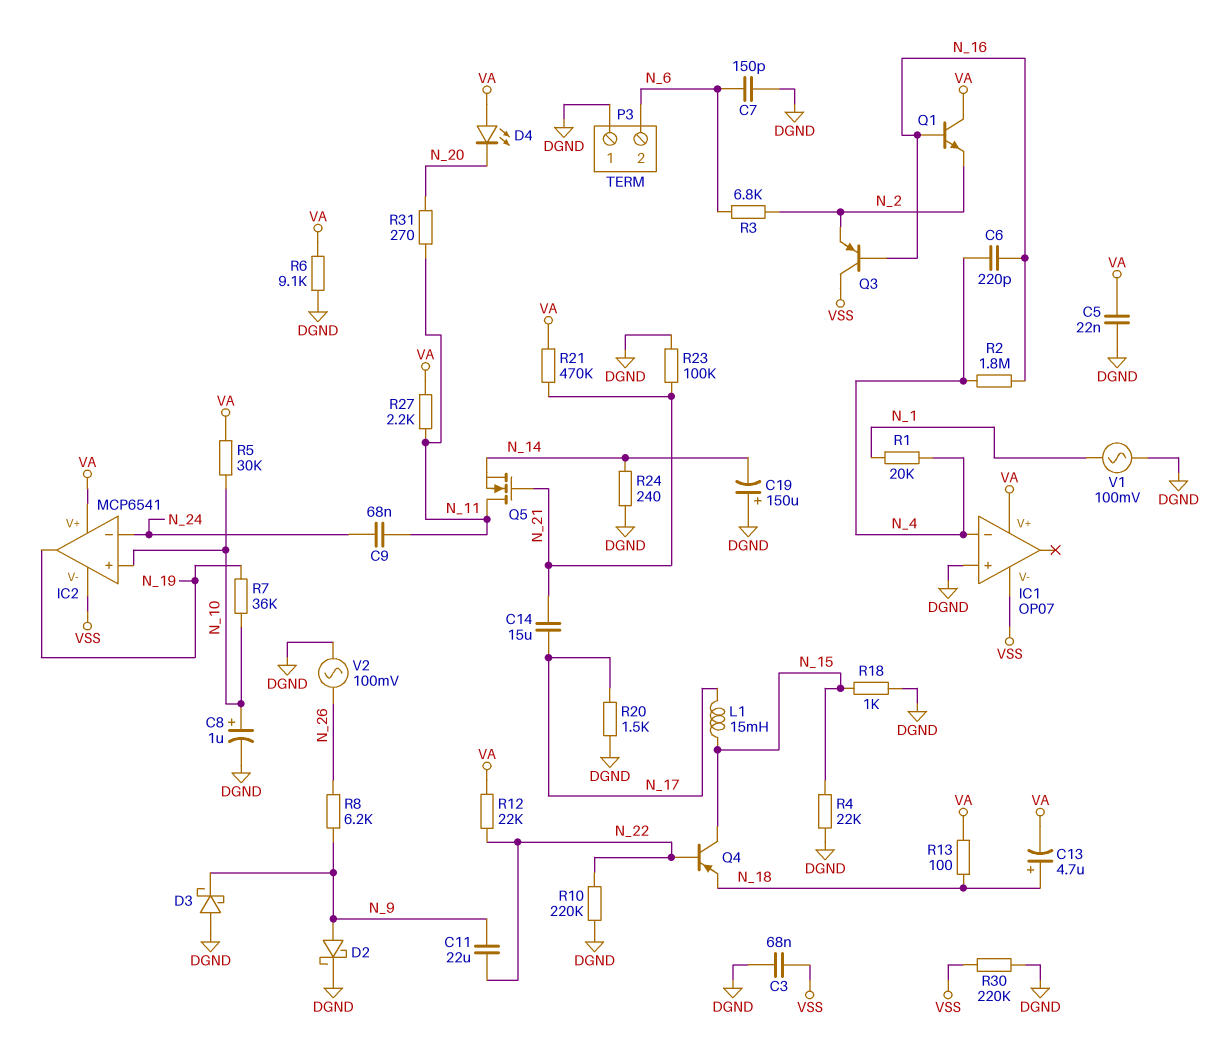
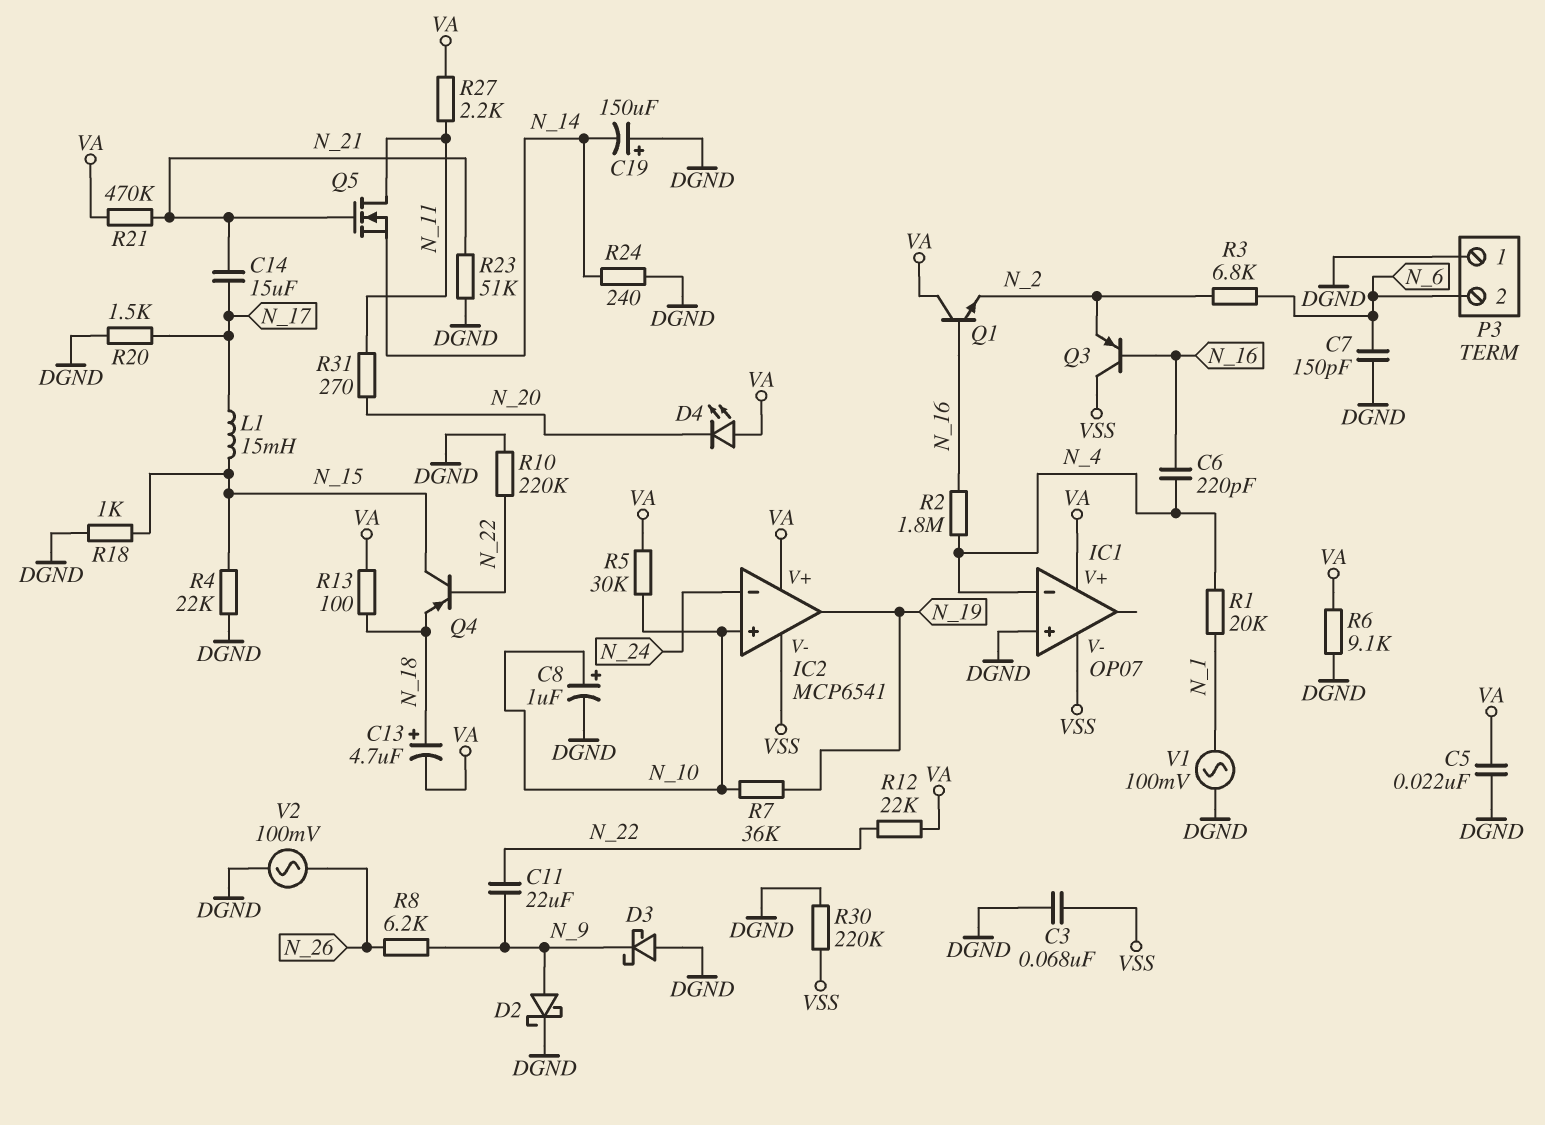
C9: 68nF (N_11, N_24) -> none
R23: 100k (DGND, N_21) -> 51k (DGND, N_21)

